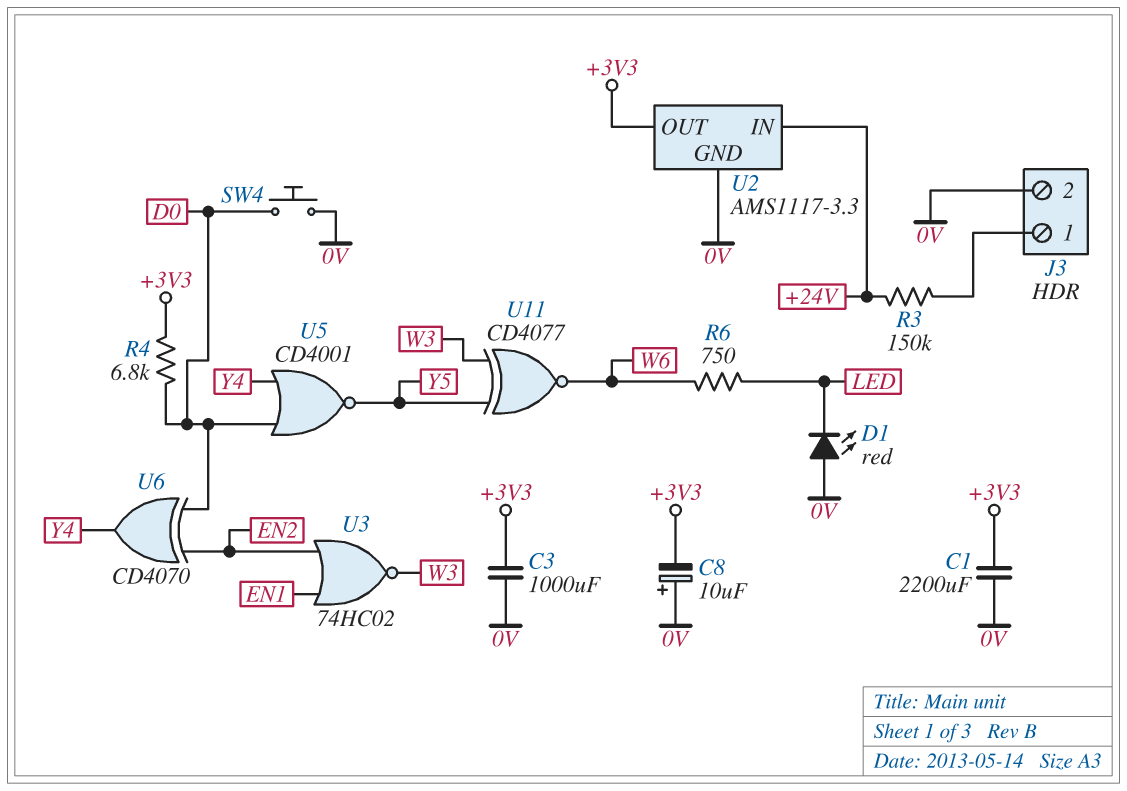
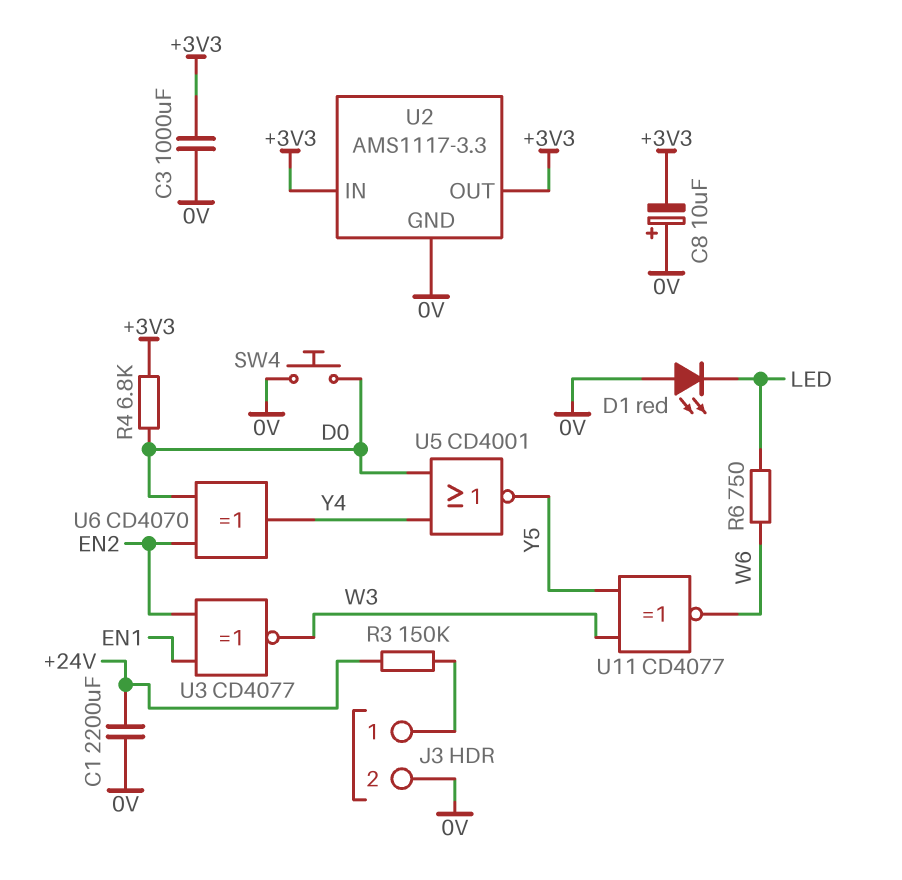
C1: 2200uF (+3V3, 0V) -> 2200uF (+24V, 0V)
U2 pin IN: +24V -> +3V3
U3: NOR 74HC02 (in EN1, in EN2, out W3) -> XNOR CD4077 (in EN1, in EN2, out W3)

